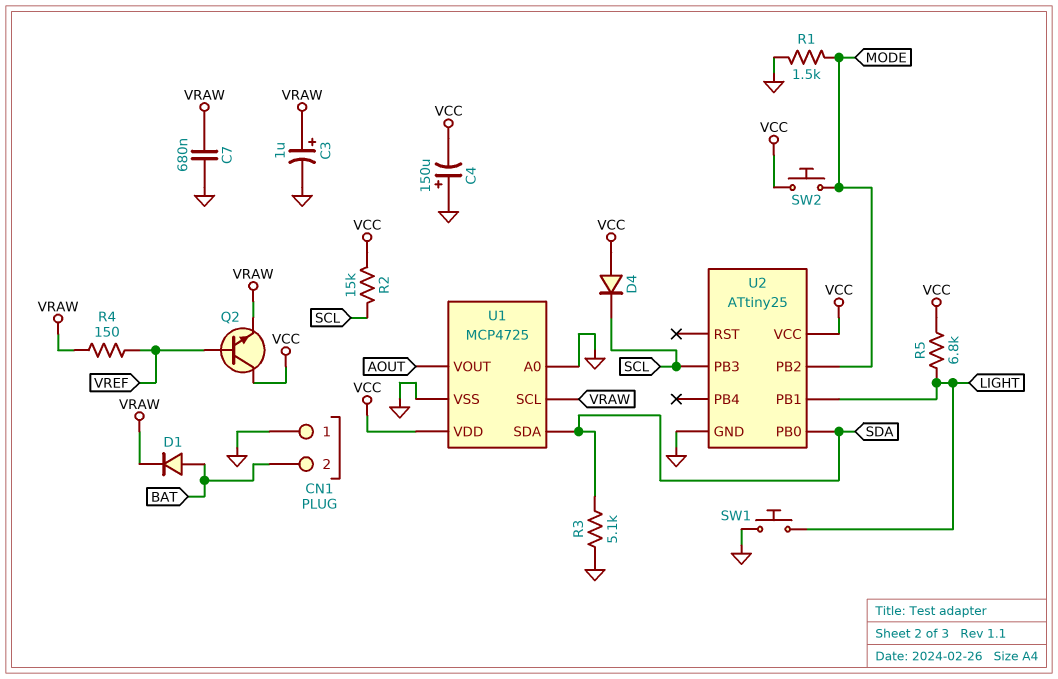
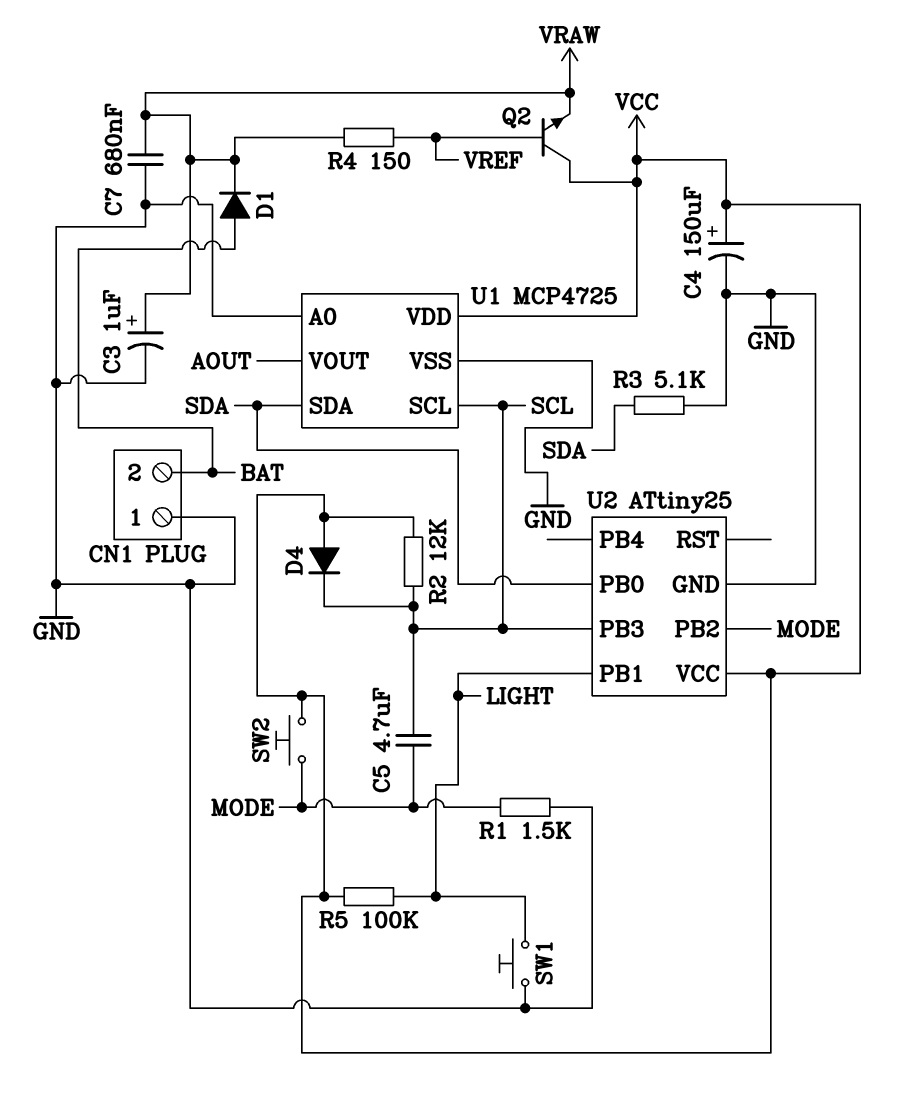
C4: 150uF (plus GND, minus VCC) -> 150uF (plus VCC, minus GND)
C5: none -> 4.7uF (MODE, SCL)
R2: 15k (SCL, VCC) -> 12k (SCL, VCC)
R5: 6.8k (LIGHT, VCC) -> 100k (LIGHT, VCC)
U1 pin SCL: VRAW -> SCL

